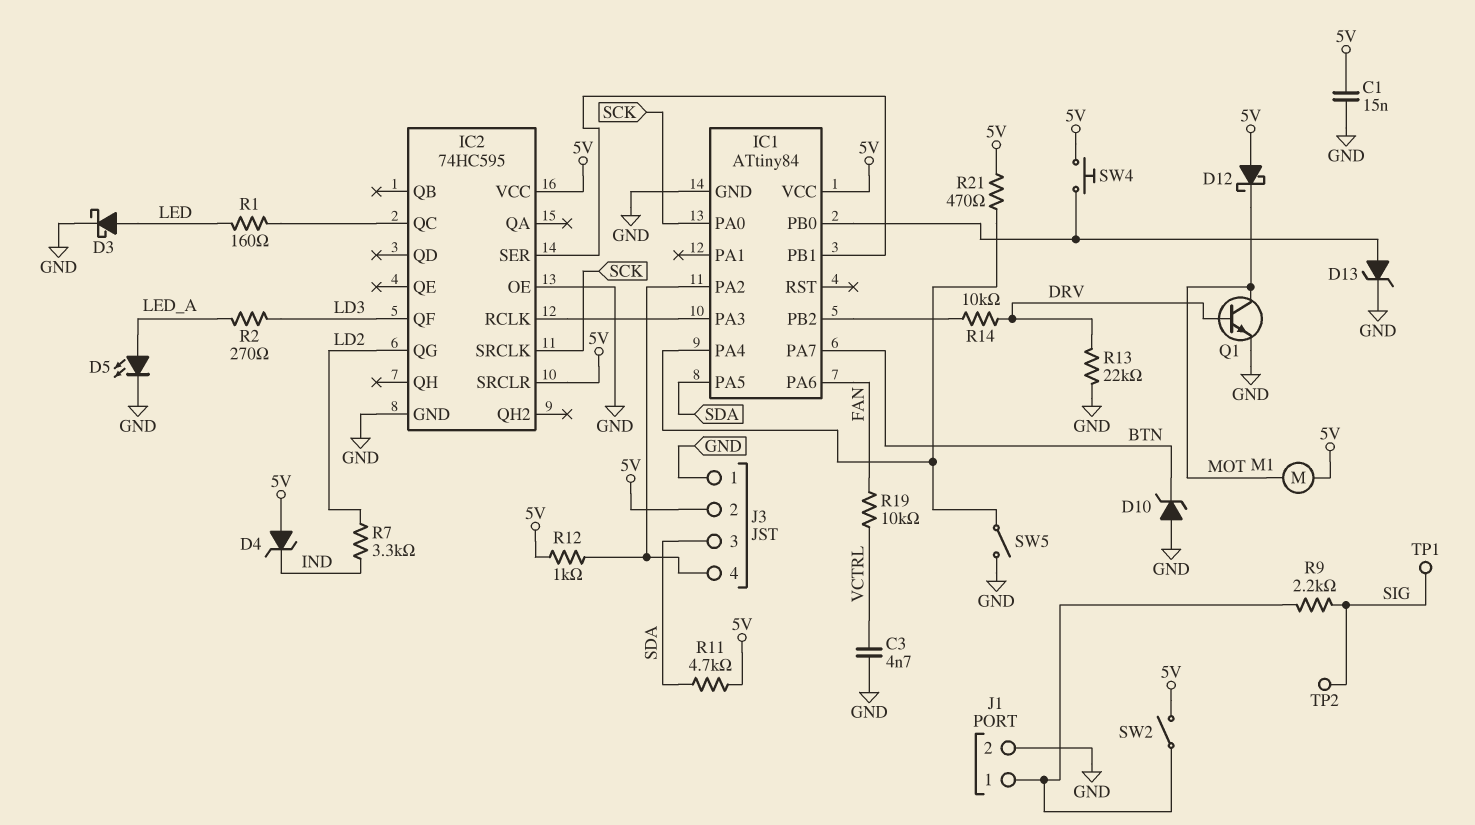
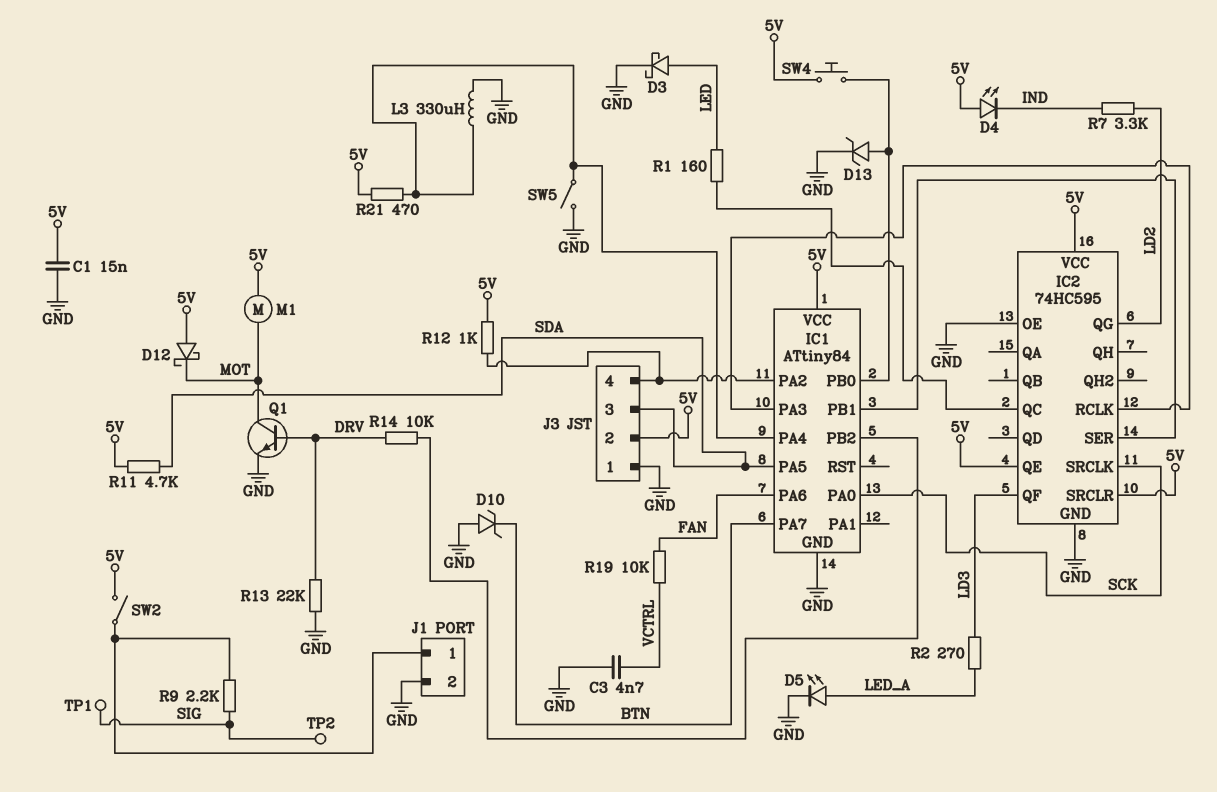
D4: zener (A 5V, K IND) -> LED (A 5V, K IND)
IC2 pin QE: none -> 5V
L3: none -> 330uH (GND, IC1/PA4)

